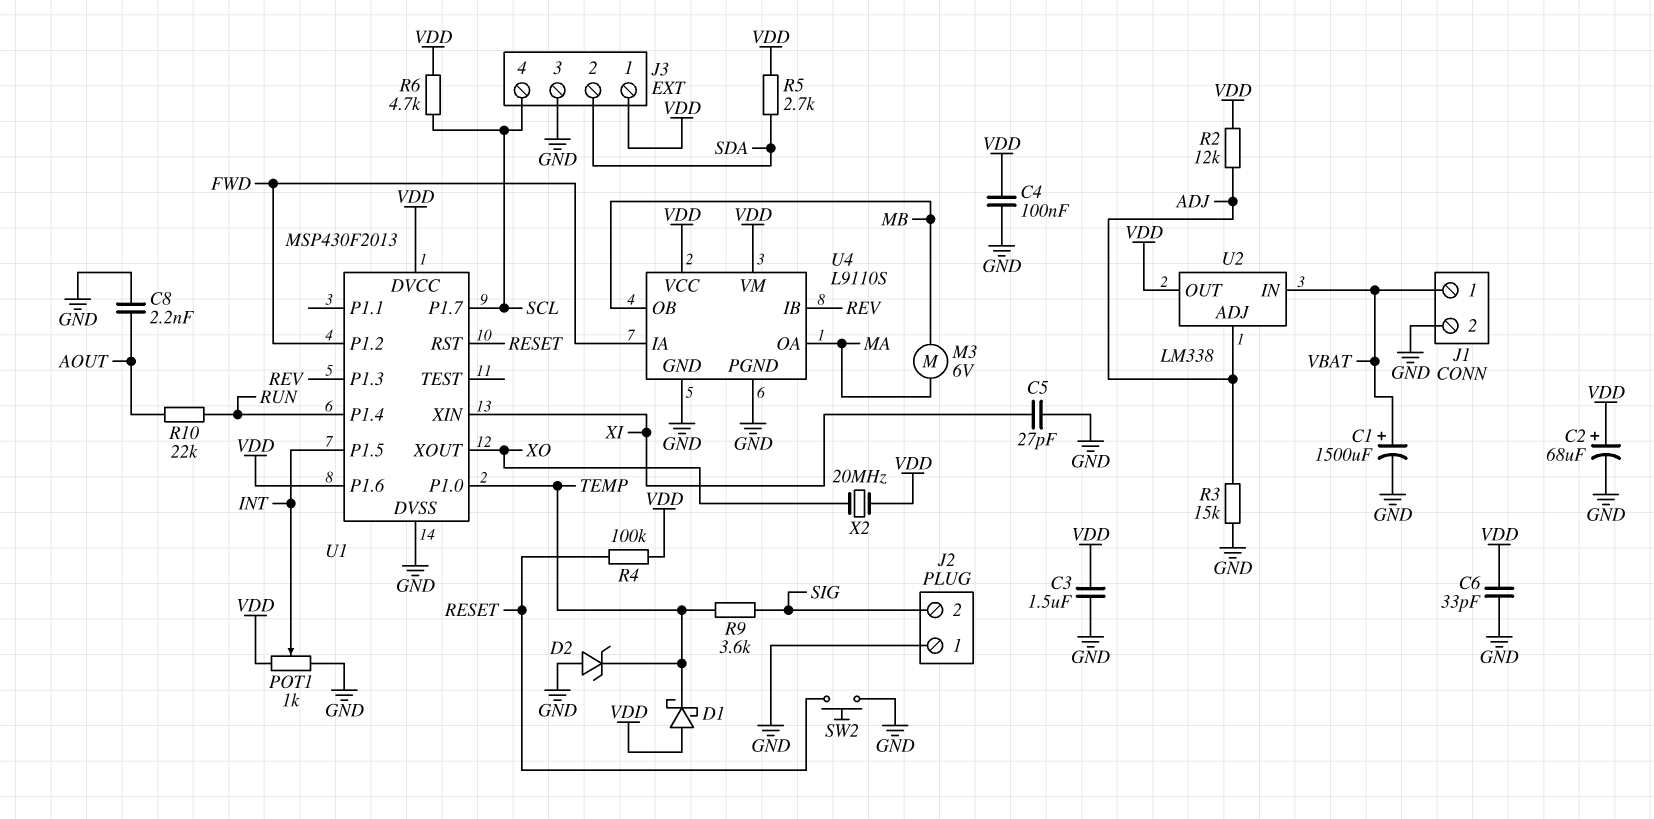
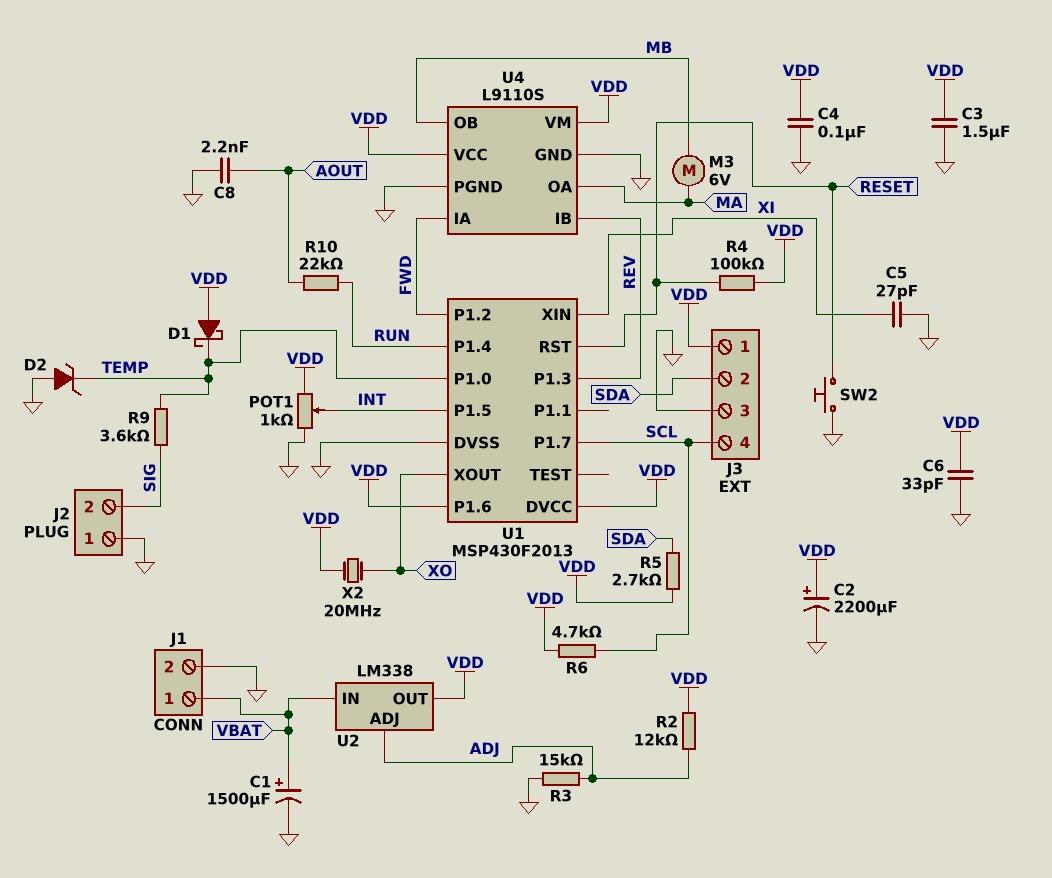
C2: 68uF (plus VDD, minus GND) -> 2200uF (plus VDD, minus GND)

